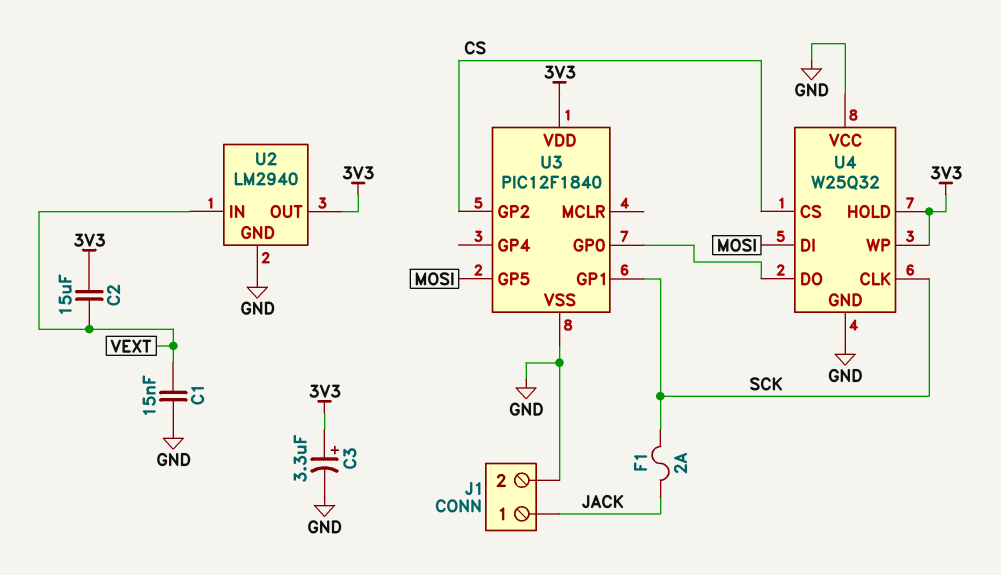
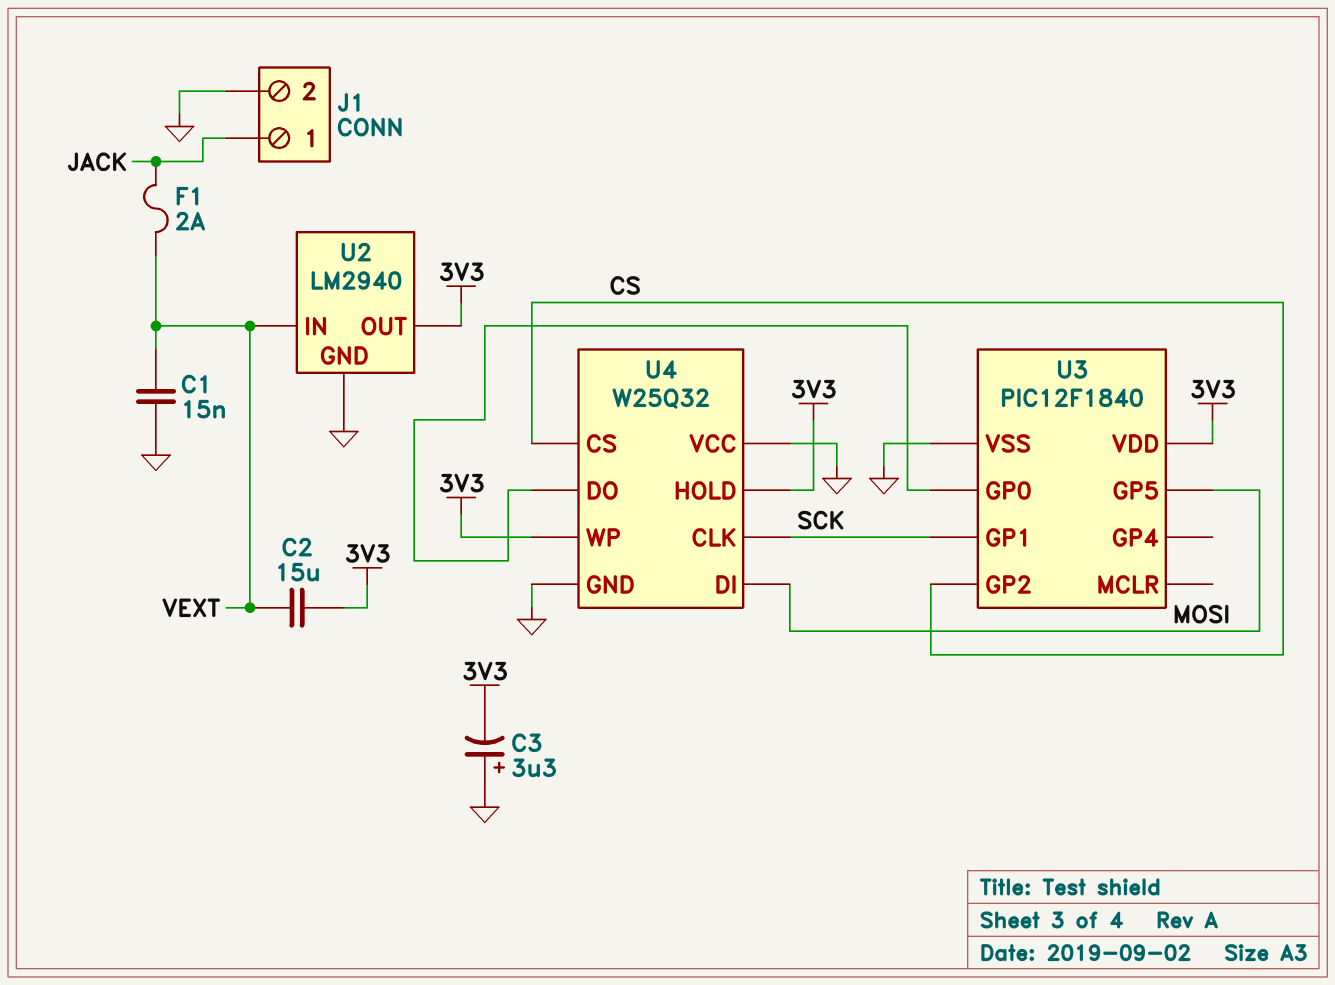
C3: 3.3uF (plus 3V3, minus GND) -> 3.3uF (plus GND, minus 3V3)
F1: 2A (JACK, SCK) -> 2A (JACK, VEXT)

